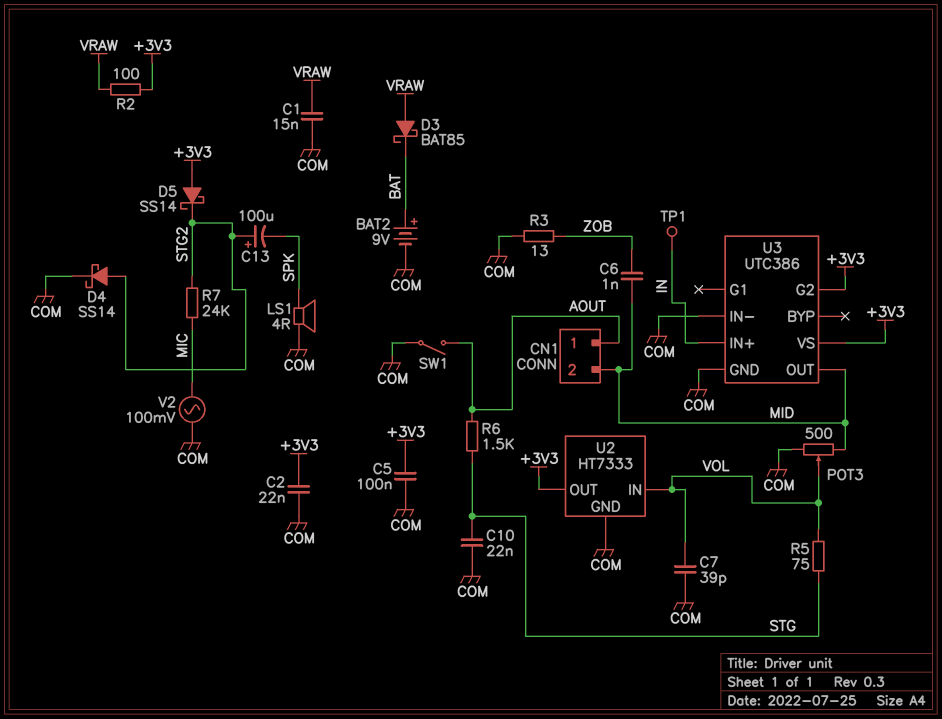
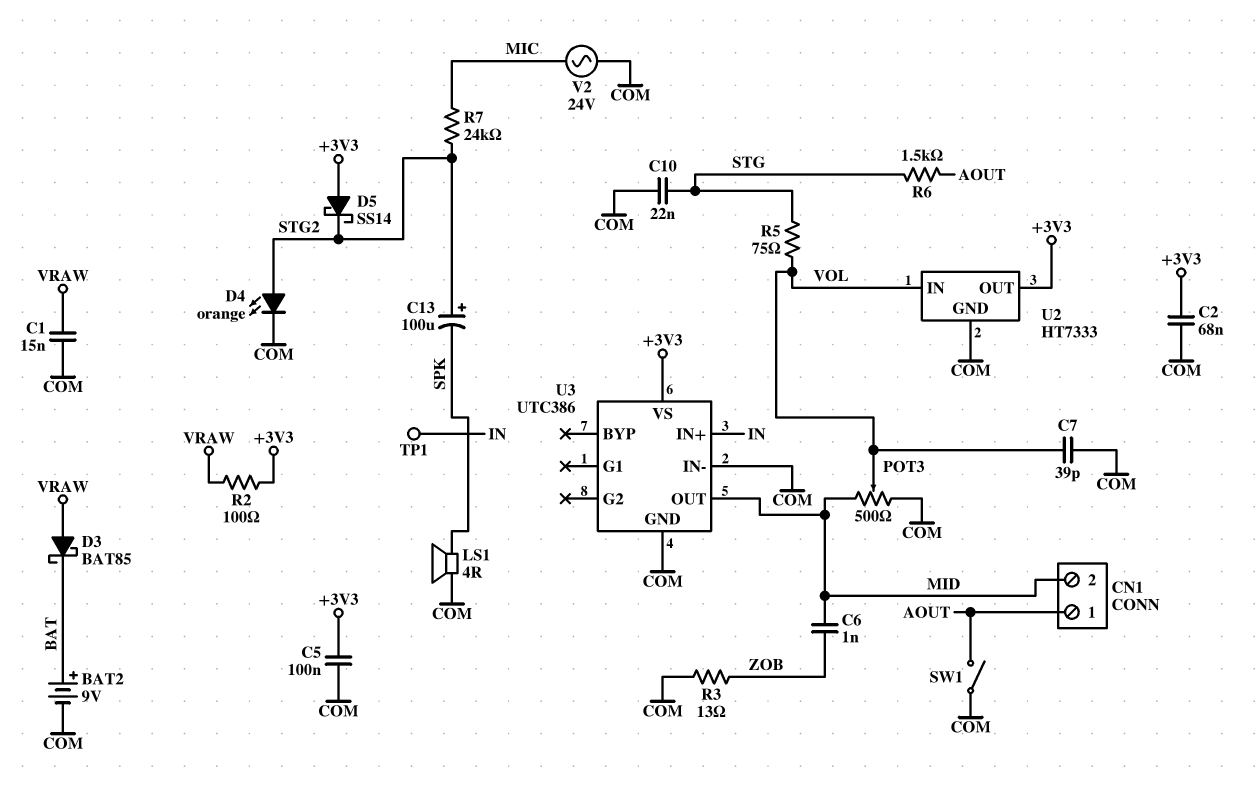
C2: 22nF (+3V3, COM) -> 68nF (+3V3, COM)
D4: schottky SS14 (A STG2, K COM) -> LED orange (A STG2, K COM)
U3 pin G2: +3V3 -> none
V2: AC 100mV (COM, MIC) -> AC 24V (COM, MIC)

